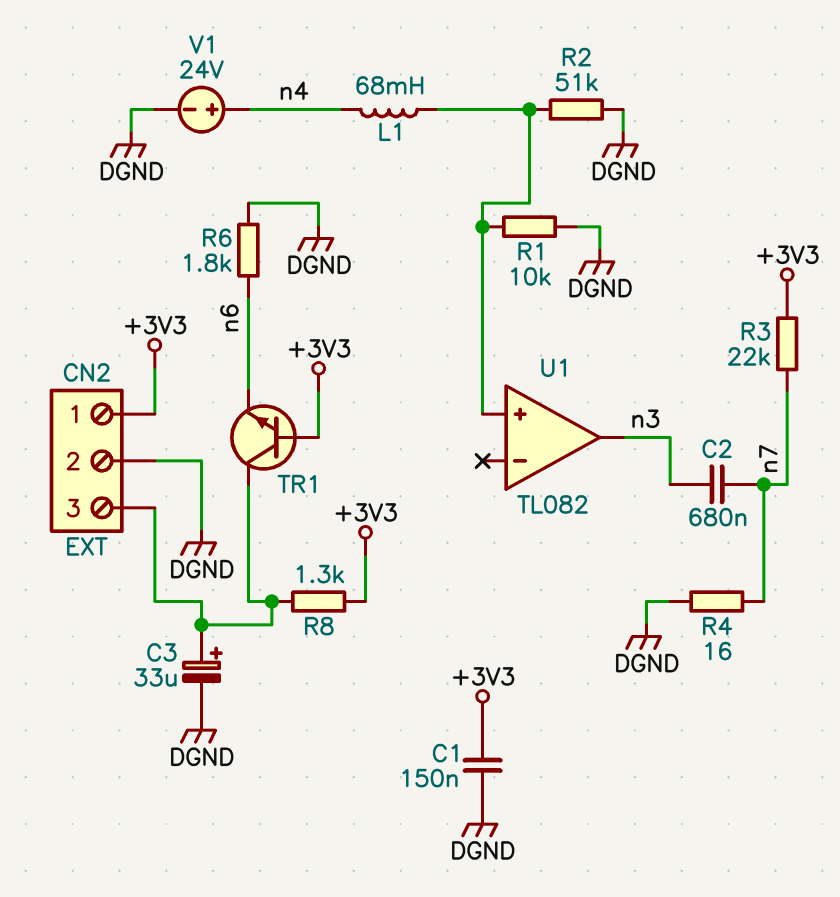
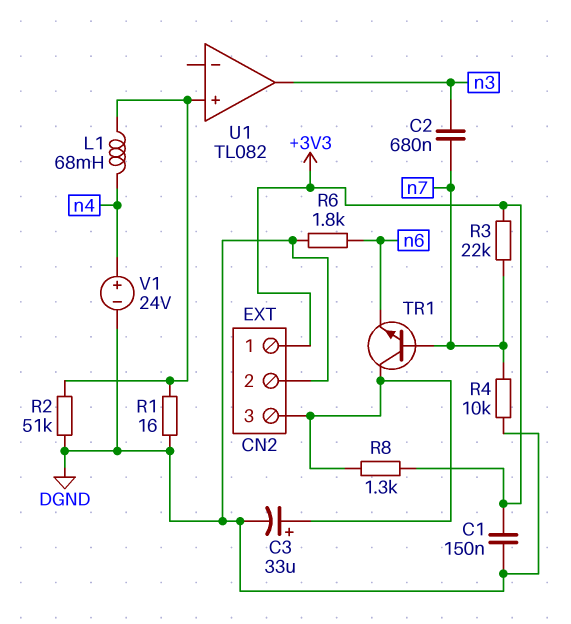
R1: 10k (DGND, U1/in+) -> 16 (DGND, U1/in+)
R4: 16 (DGND, n7) -> 10k (DGND, n7)
TR1: NPN (B +3V3, C CN2/3, E n6) -> NPN (B n7, C CN2/3, E n6)

